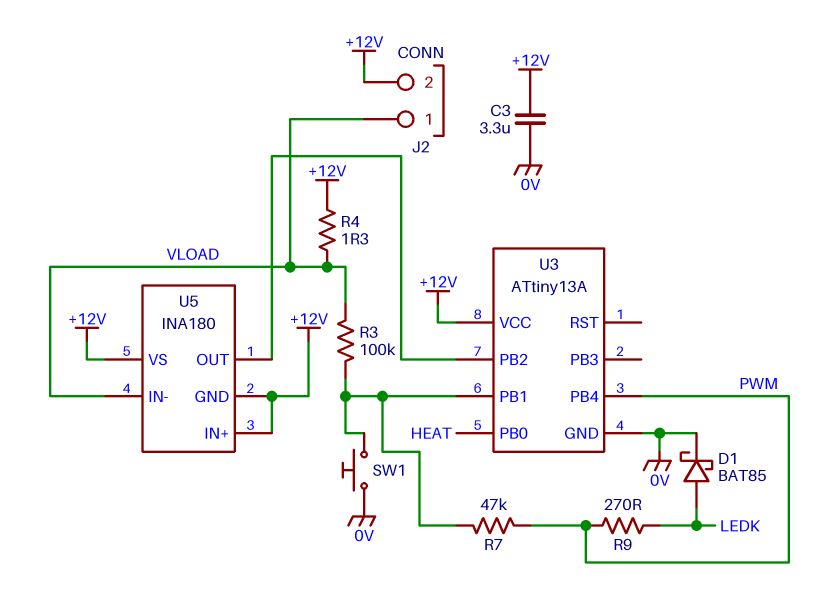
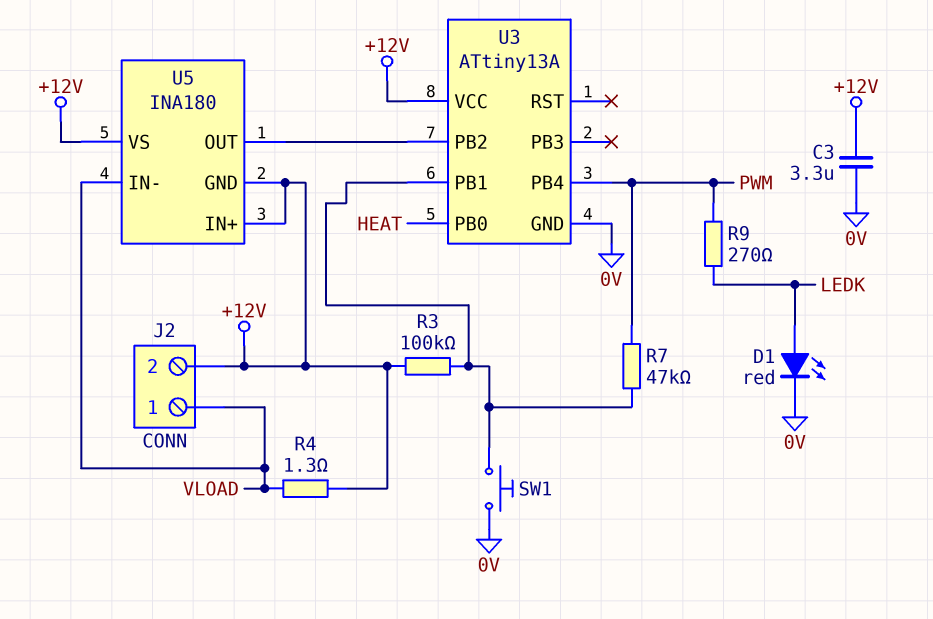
D1: schottky BAT85 (A LEDK, K 0V) -> LED red (A LEDK, K 0V)
R3: 100k (U3/PB1, VLOAD) -> 100k (+12V, U3/PB1)

